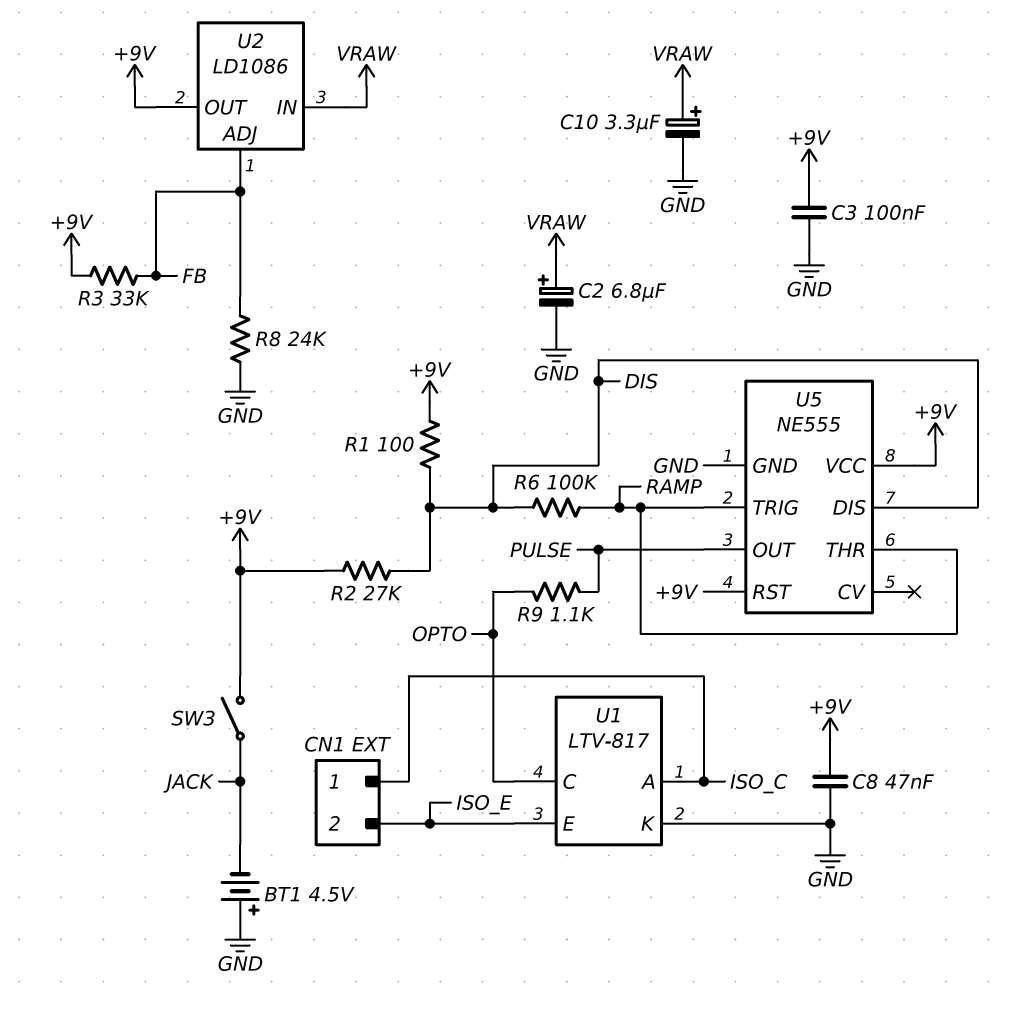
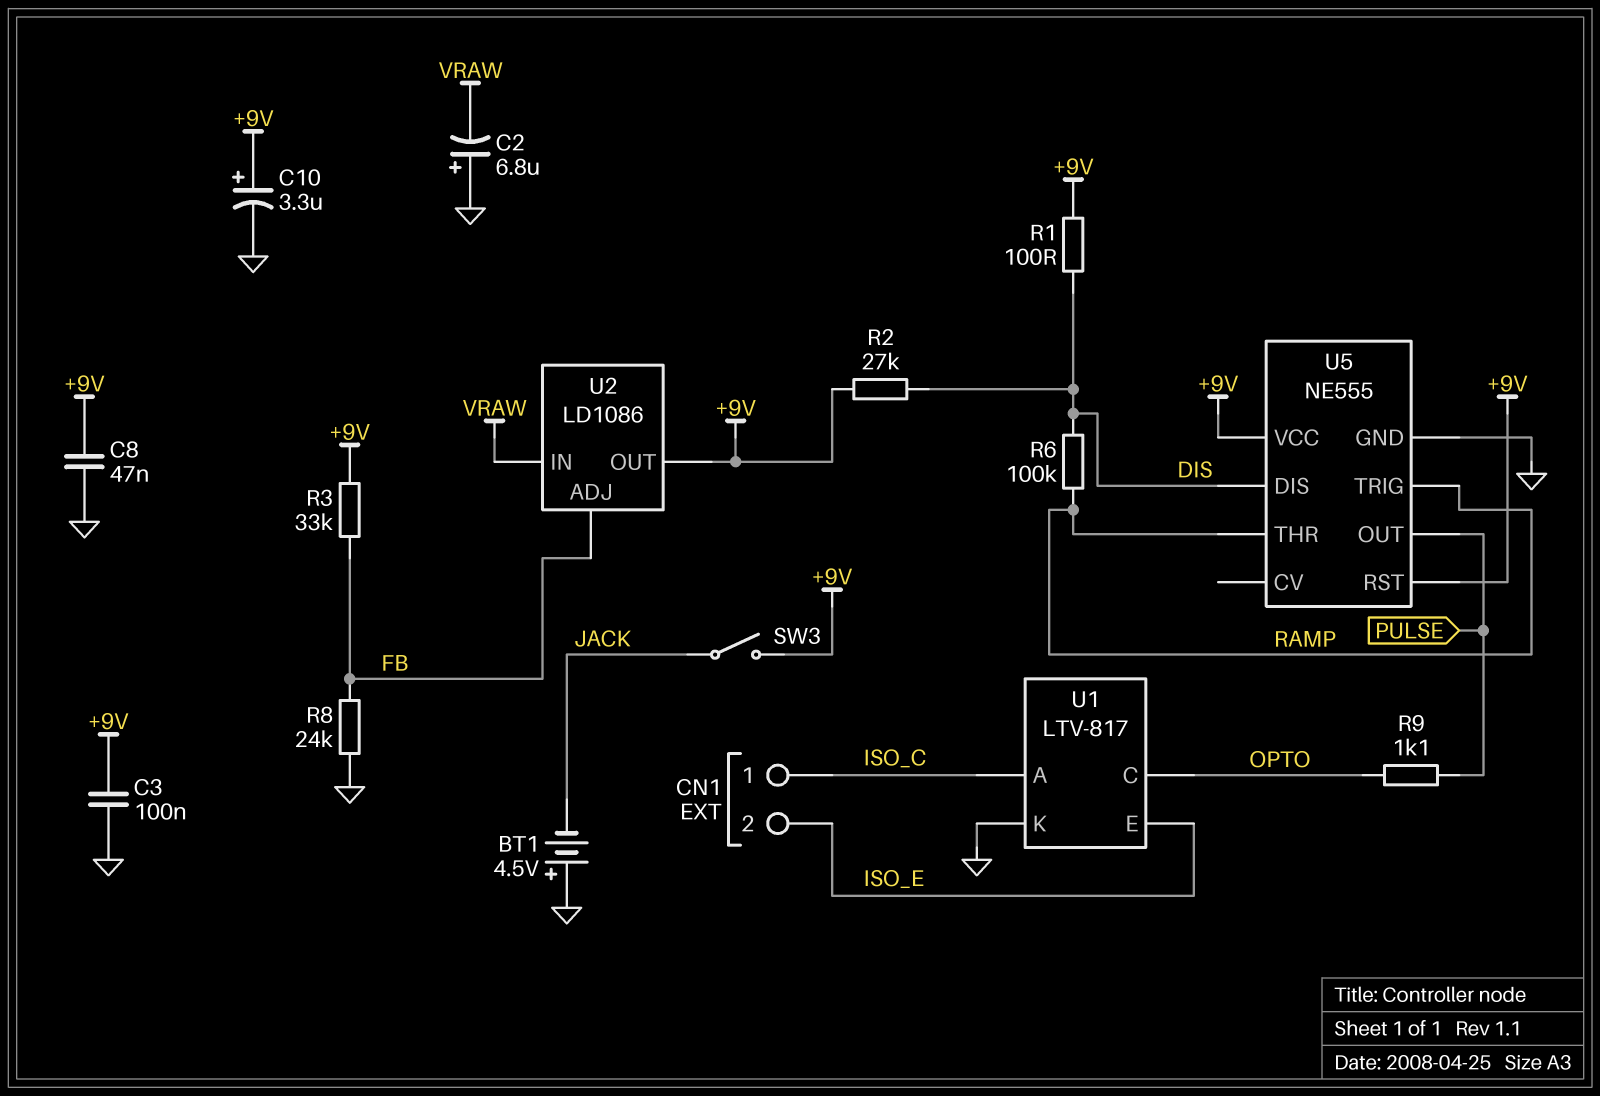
C2: 6.8uF (plus VRAW, minus GND) -> 6.8uF (plus GND, minus VRAW)
C10: 3.3uF (plus VRAW, minus GND) -> 3.3uF (plus +9V, minus GND)

